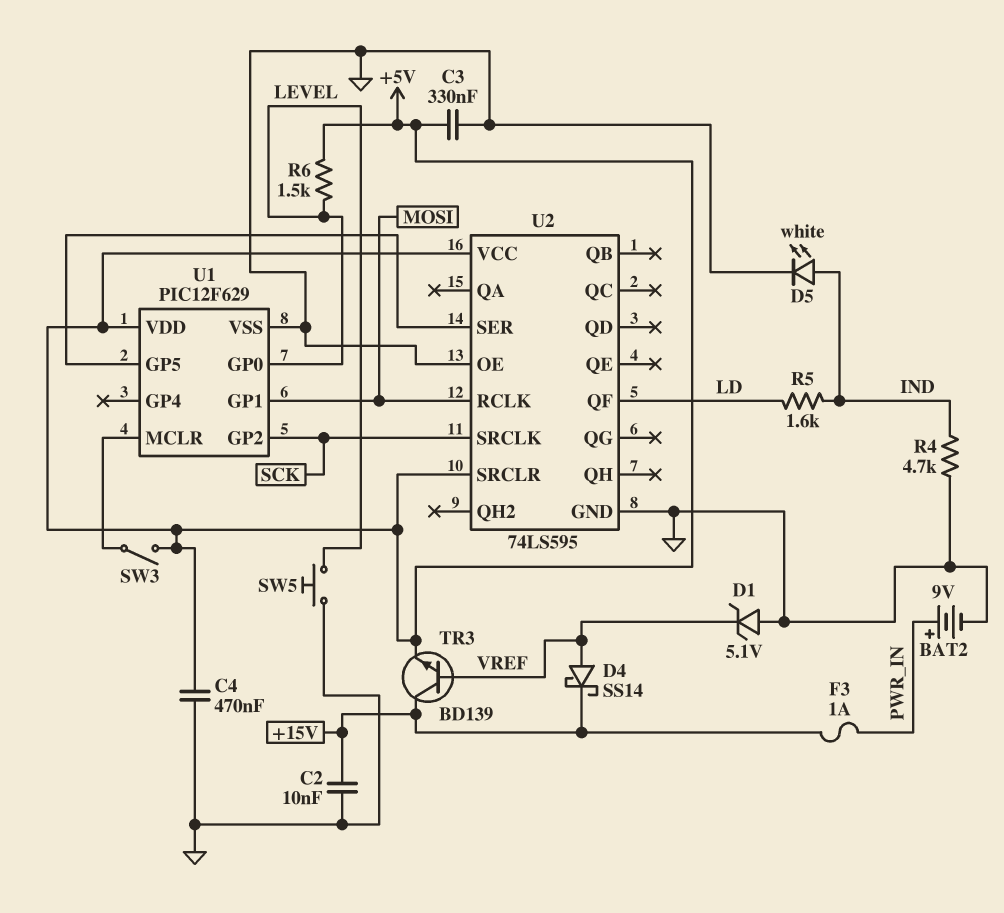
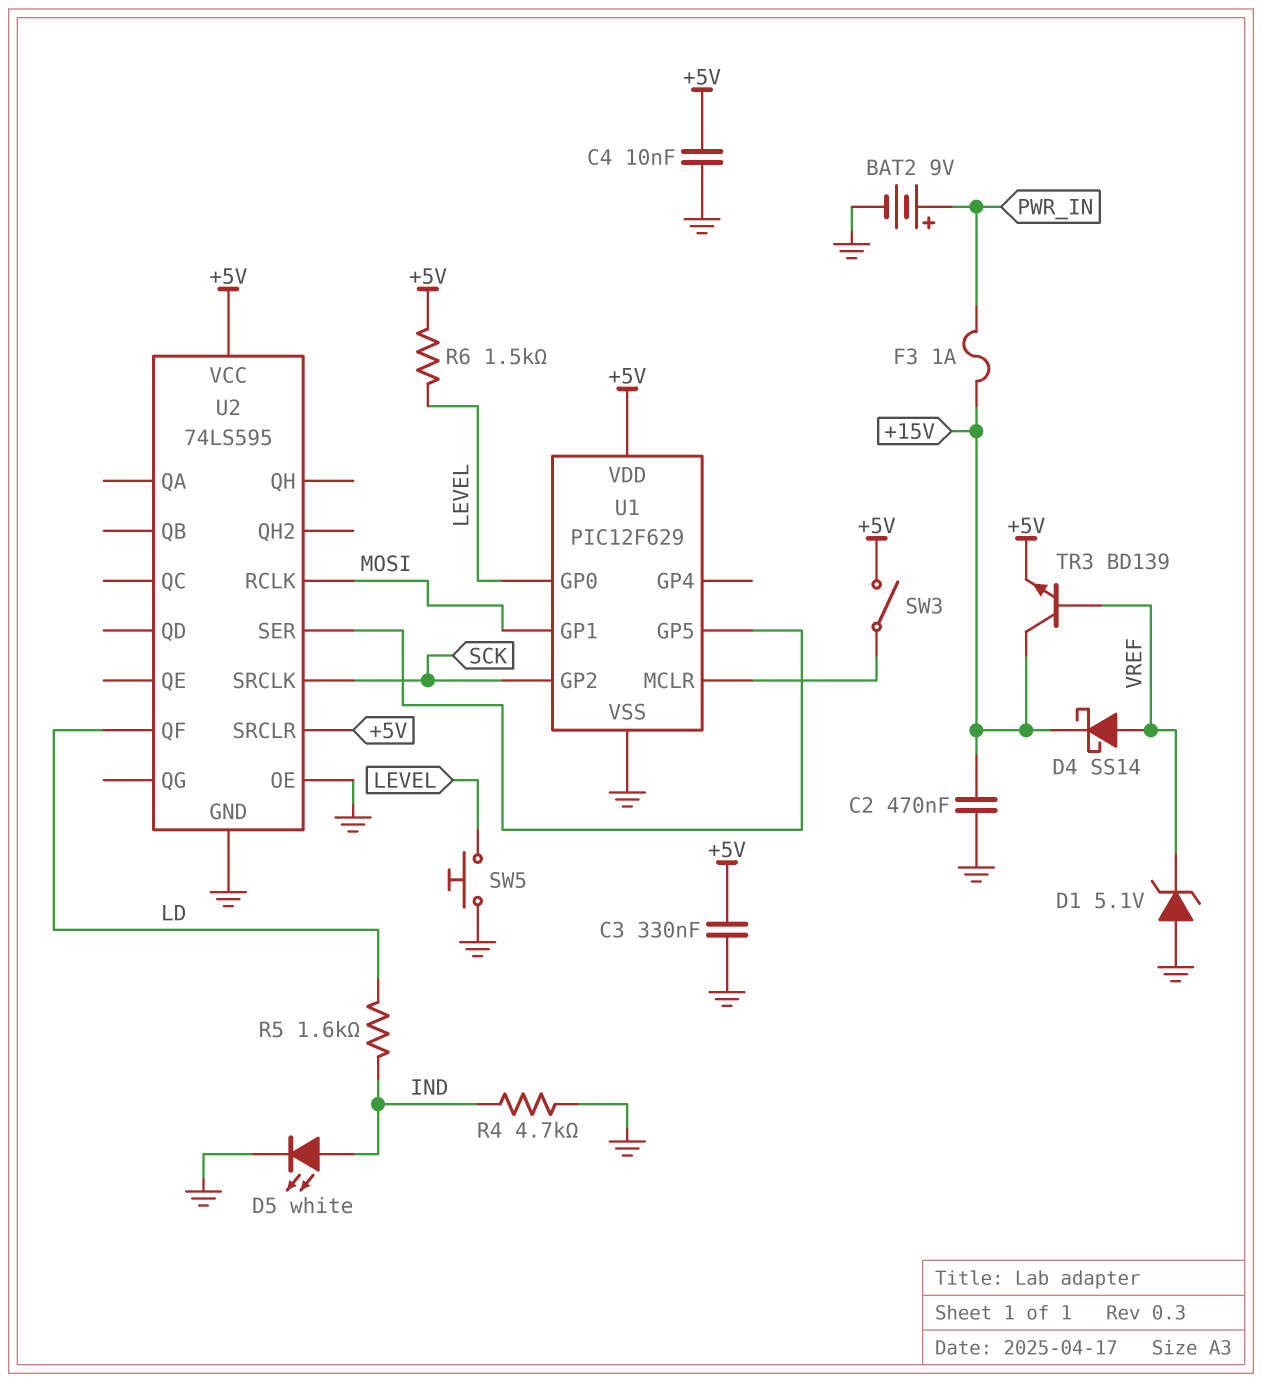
C2: 10nF (+15V, GND) -> 470nF (+15V, GND)
C4: 470nF (+5V, GND) -> 10nF (+5V, GND)

